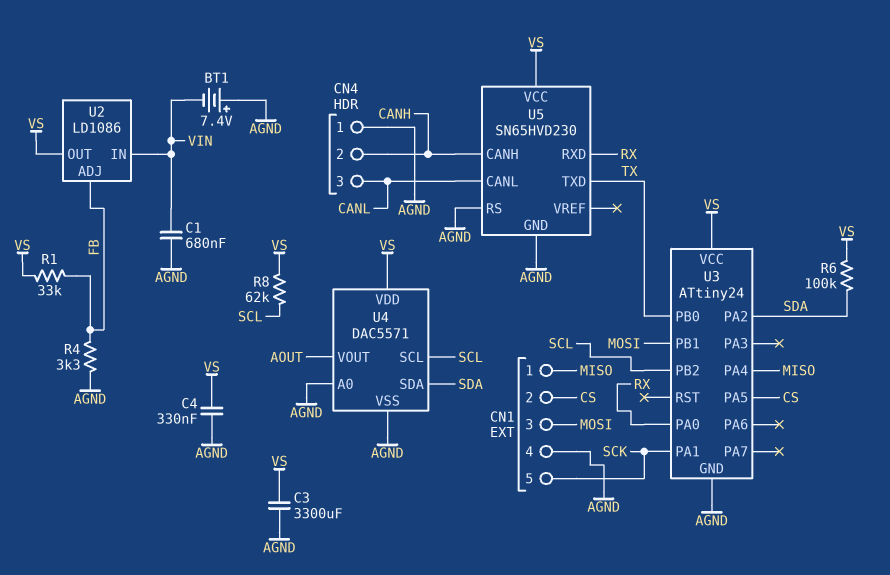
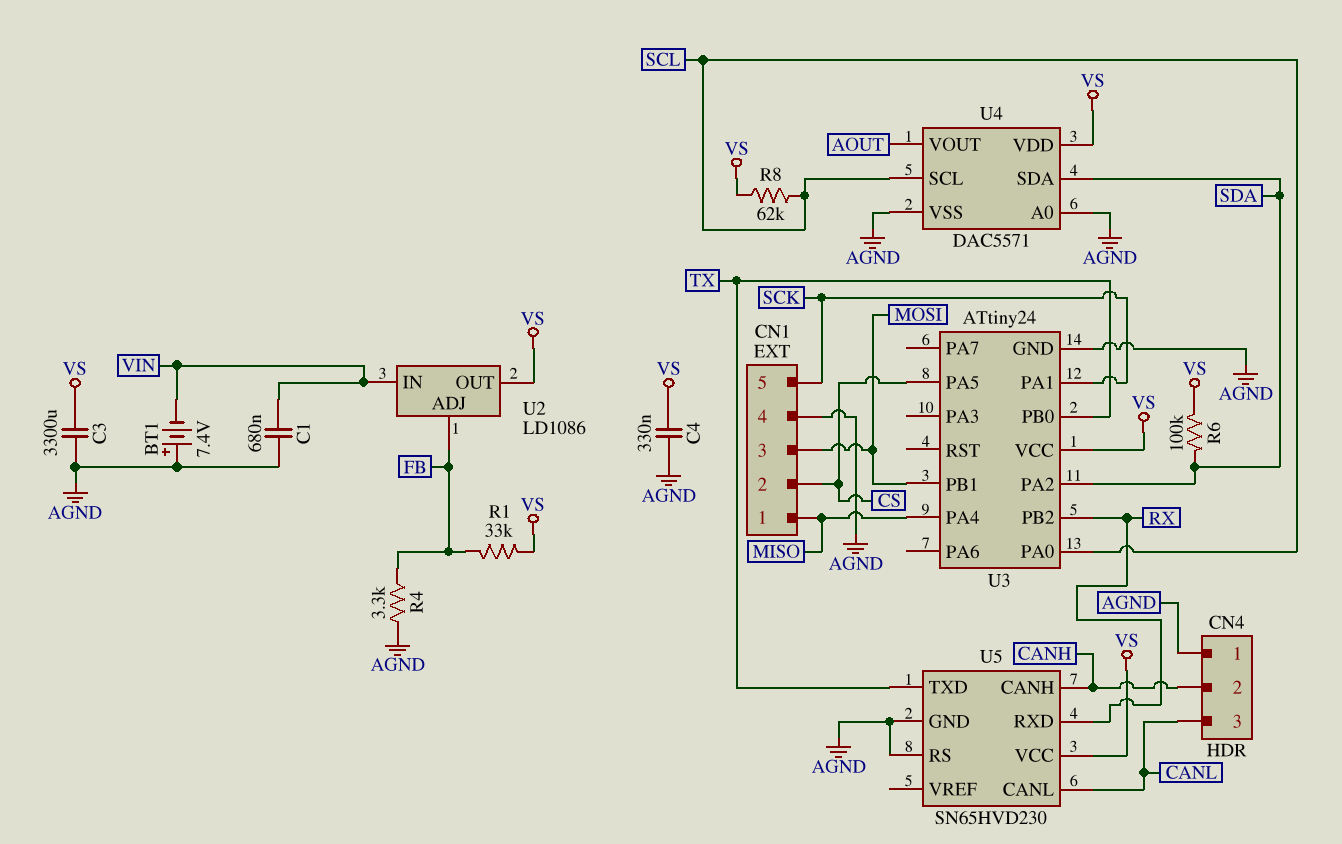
U3 pin PA0: RX -> SCL
U3 pin PB2: SCL -> RX

